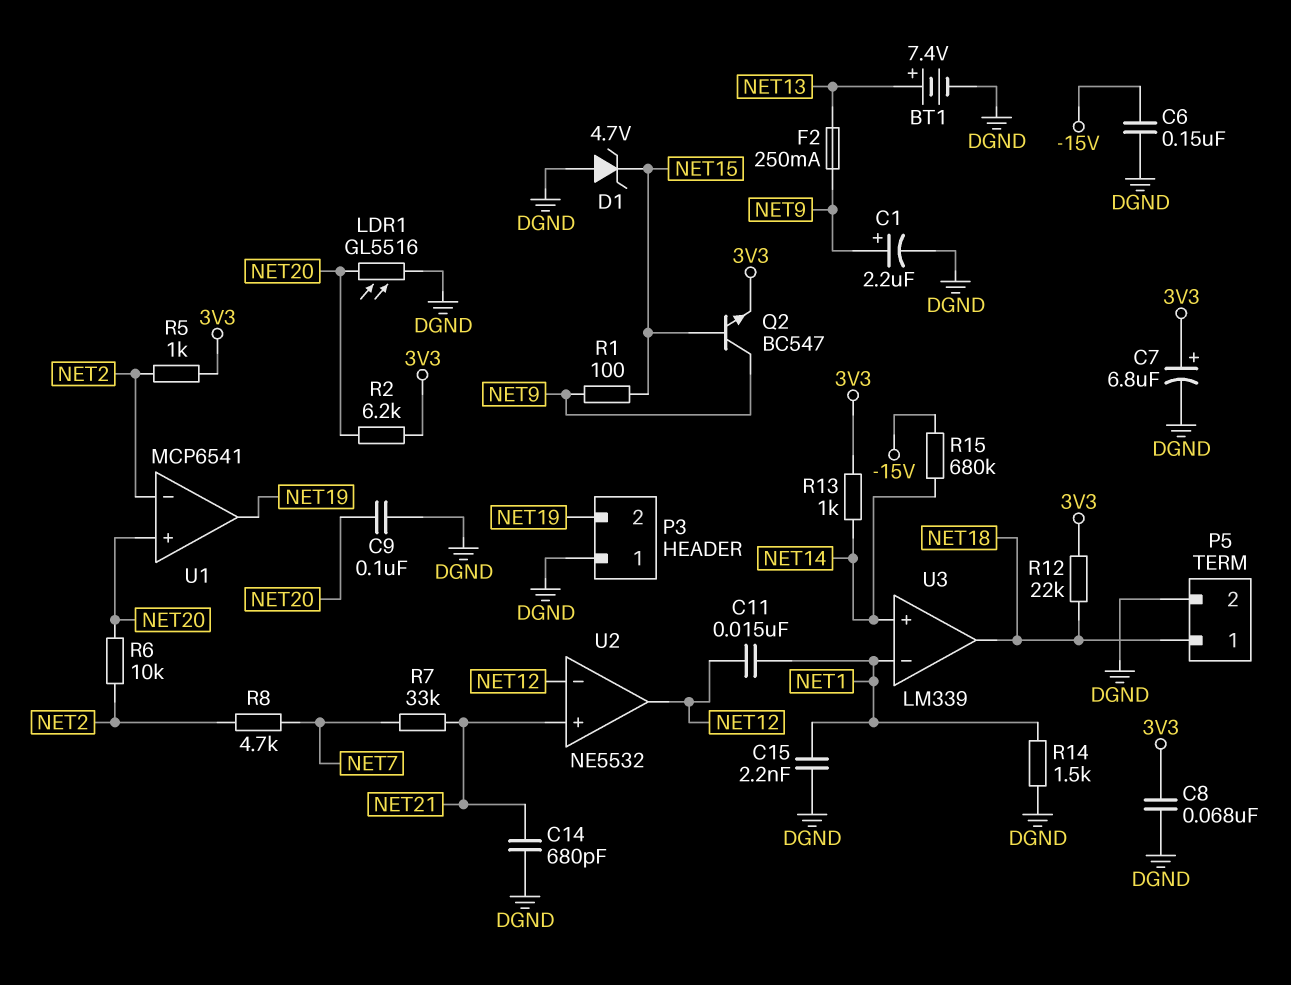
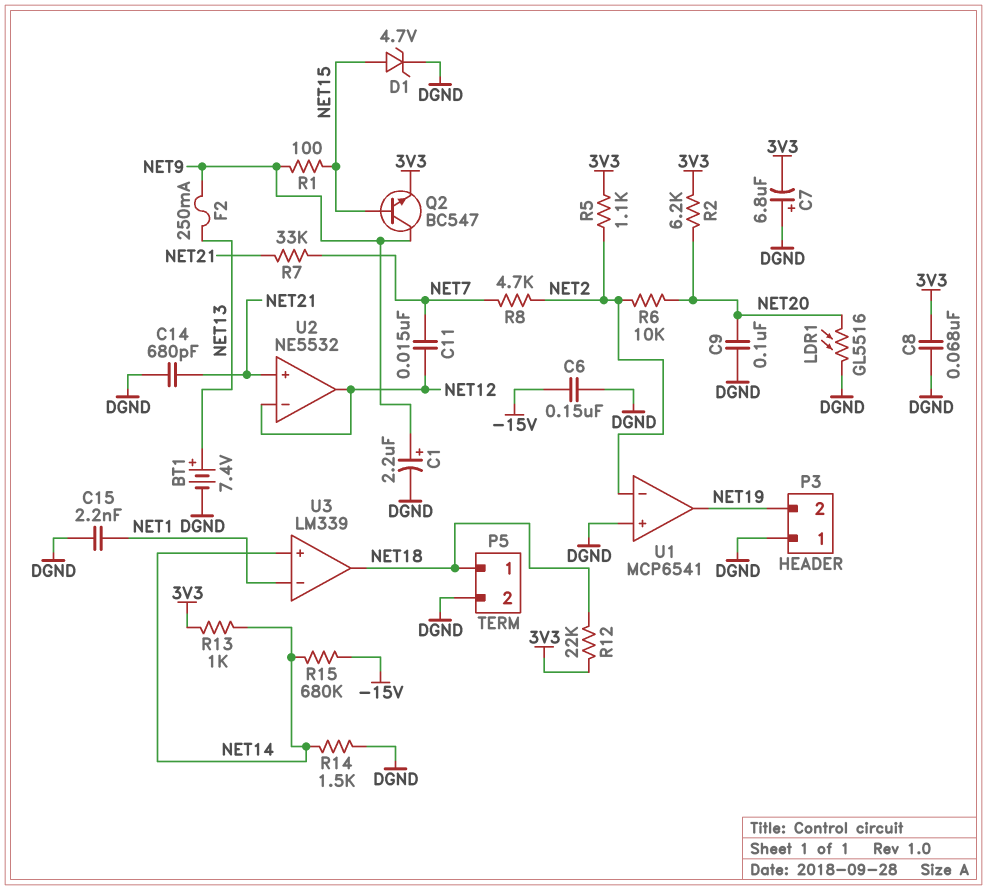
C7: 6.8uF (plus 3V3, minus DGND) -> 6.8uF (plus DGND, minus 3V3)
C11: 15nF (NET1, NET12) -> 15nF (NET7, NET12)
D1: zener 4.7V (A DGND, K NET15) -> zener 4.7V (A NET15, K DGND)
R5: 1k (3V3, NET2) -> 1.1k (3V3, NET2)
R14: 1.5k (DGND, NET1) -> 1.5k (DGND, NET14)
U1 pin in+: NET20 -> DGND

